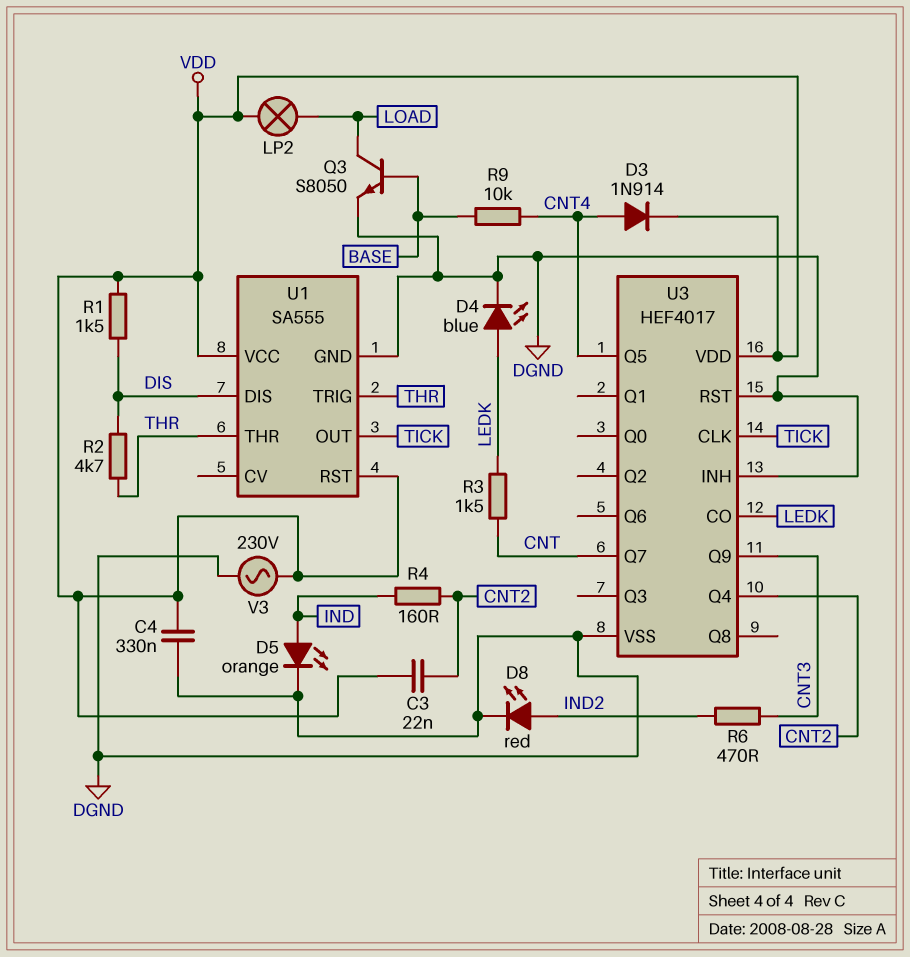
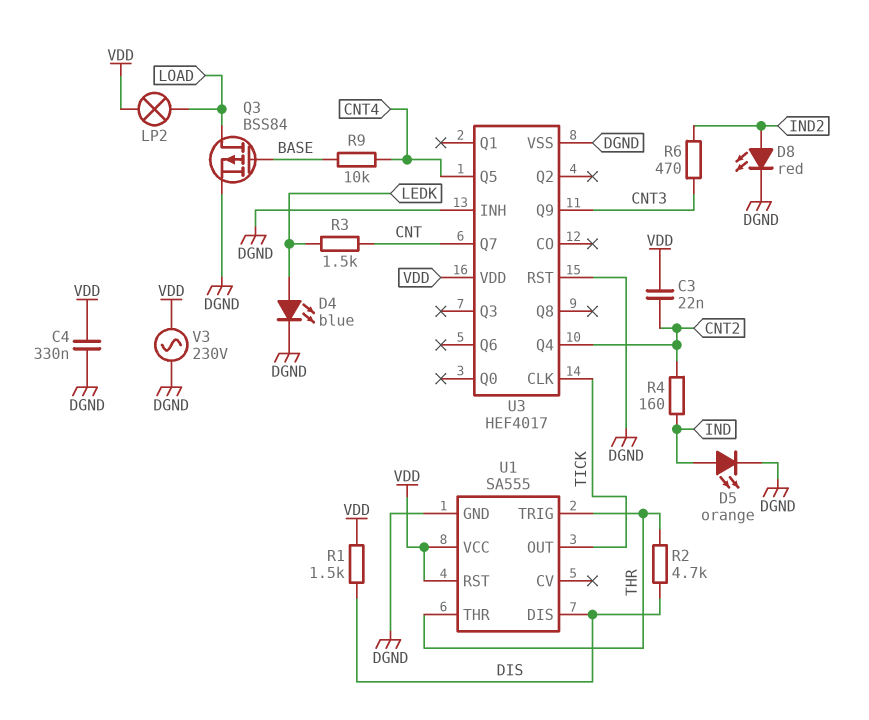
D3: diode 1N914 (A CNT4, K VDD) -> none
Q3: NPN S8050 (B BASE, C LOAD, E DGND) -> PMOS BSS84 (G BASE, D LOAD, S DGND)
U3 pin CO: LEDK -> none

